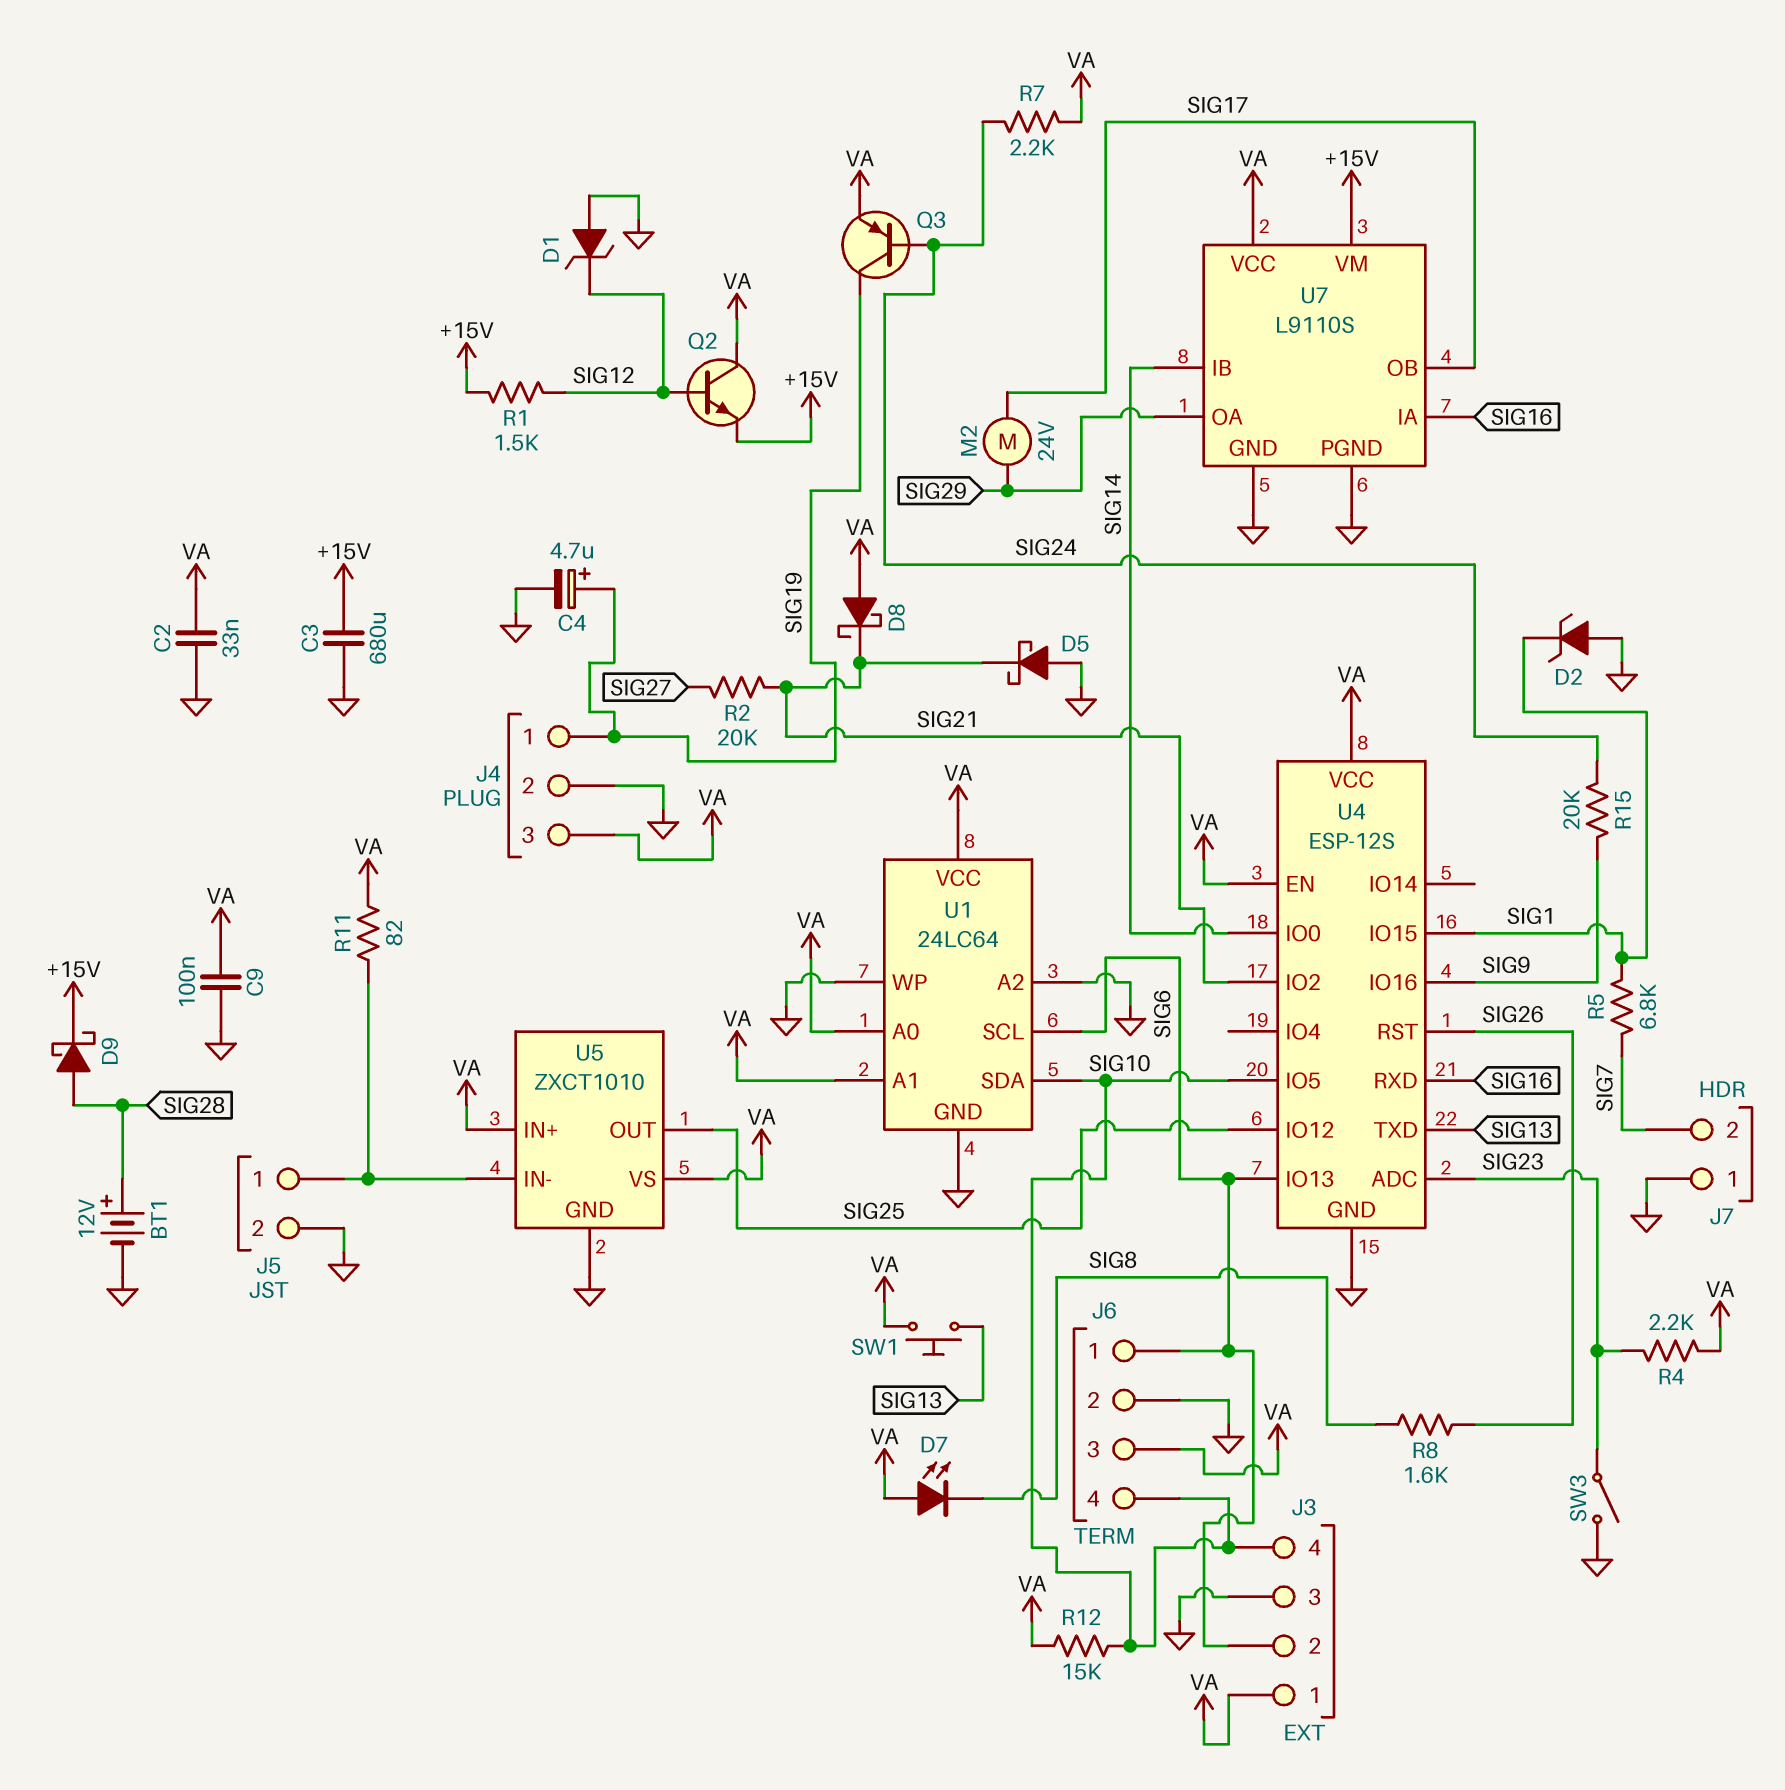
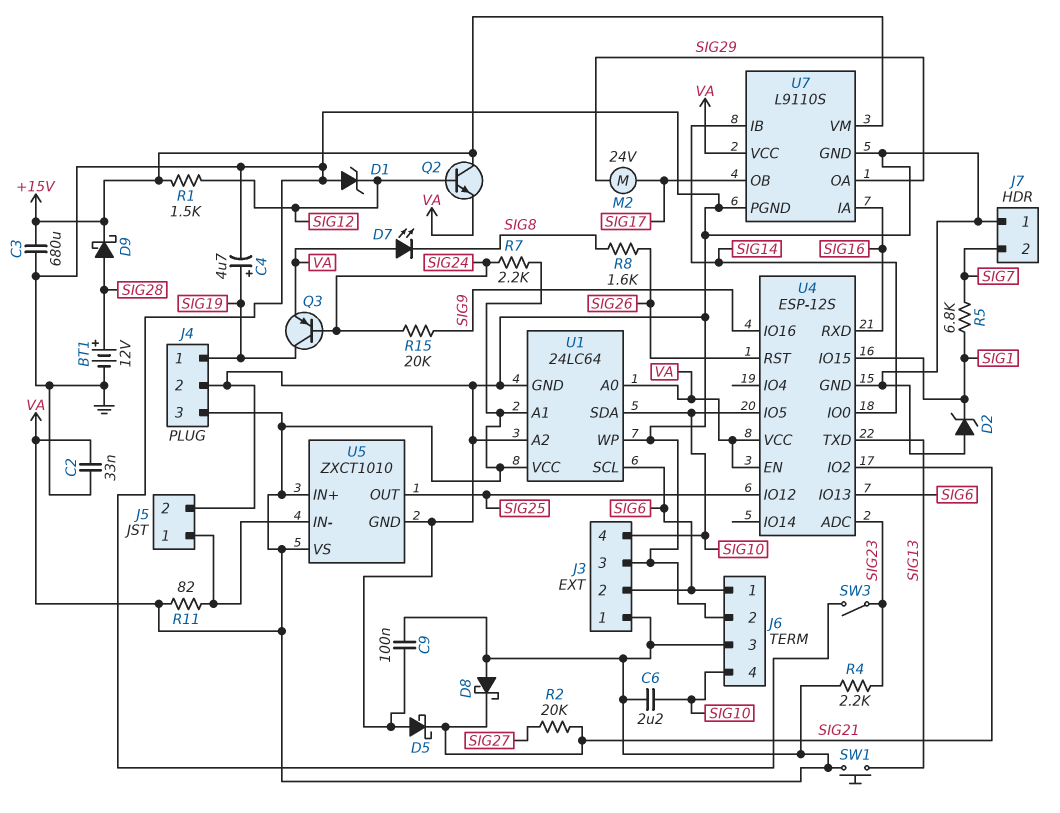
C6: none -> 2.2uF (SIG10, VA)
Q2: NPN (B SIG12, C VA, E +15V) -> NPN (B SIG12, C +15V, E VA)
R12: 15k (SIG10, VA) -> none

